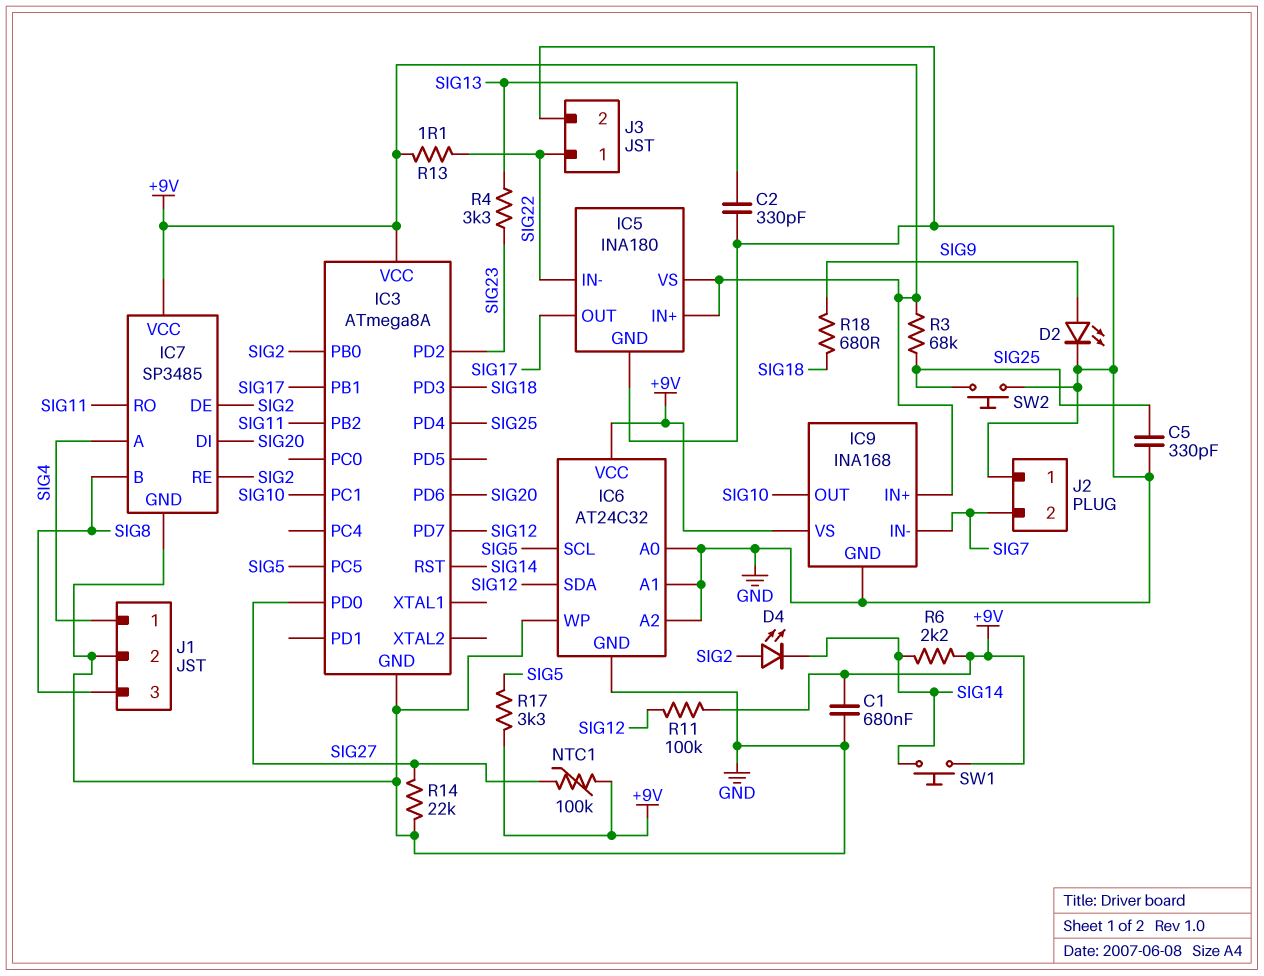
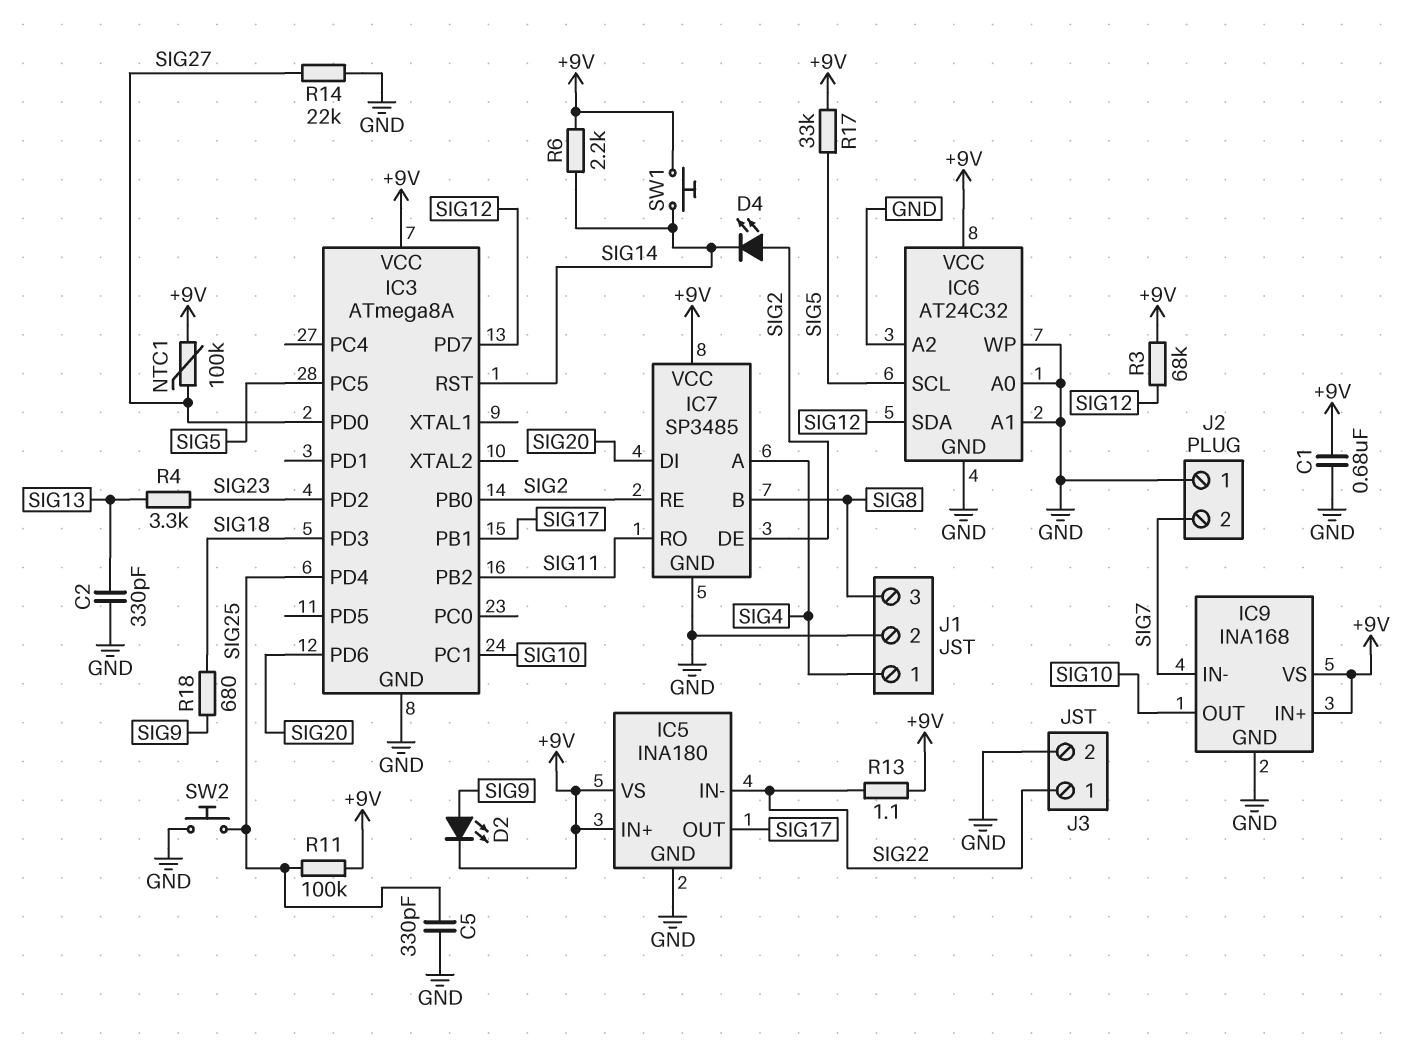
D2: LED (A SIG9, K GND) -> LED (A SIG9, K +9V)
R3: 68k (+9V, SIG25) -> 68k (+9V, SIG12)
R11: 100k (+9V, SIG12) -> 100k (+9V, SIG25)
R17: 3.3k (+9V, SIG5) -> 33k (+9V, SIG5)

